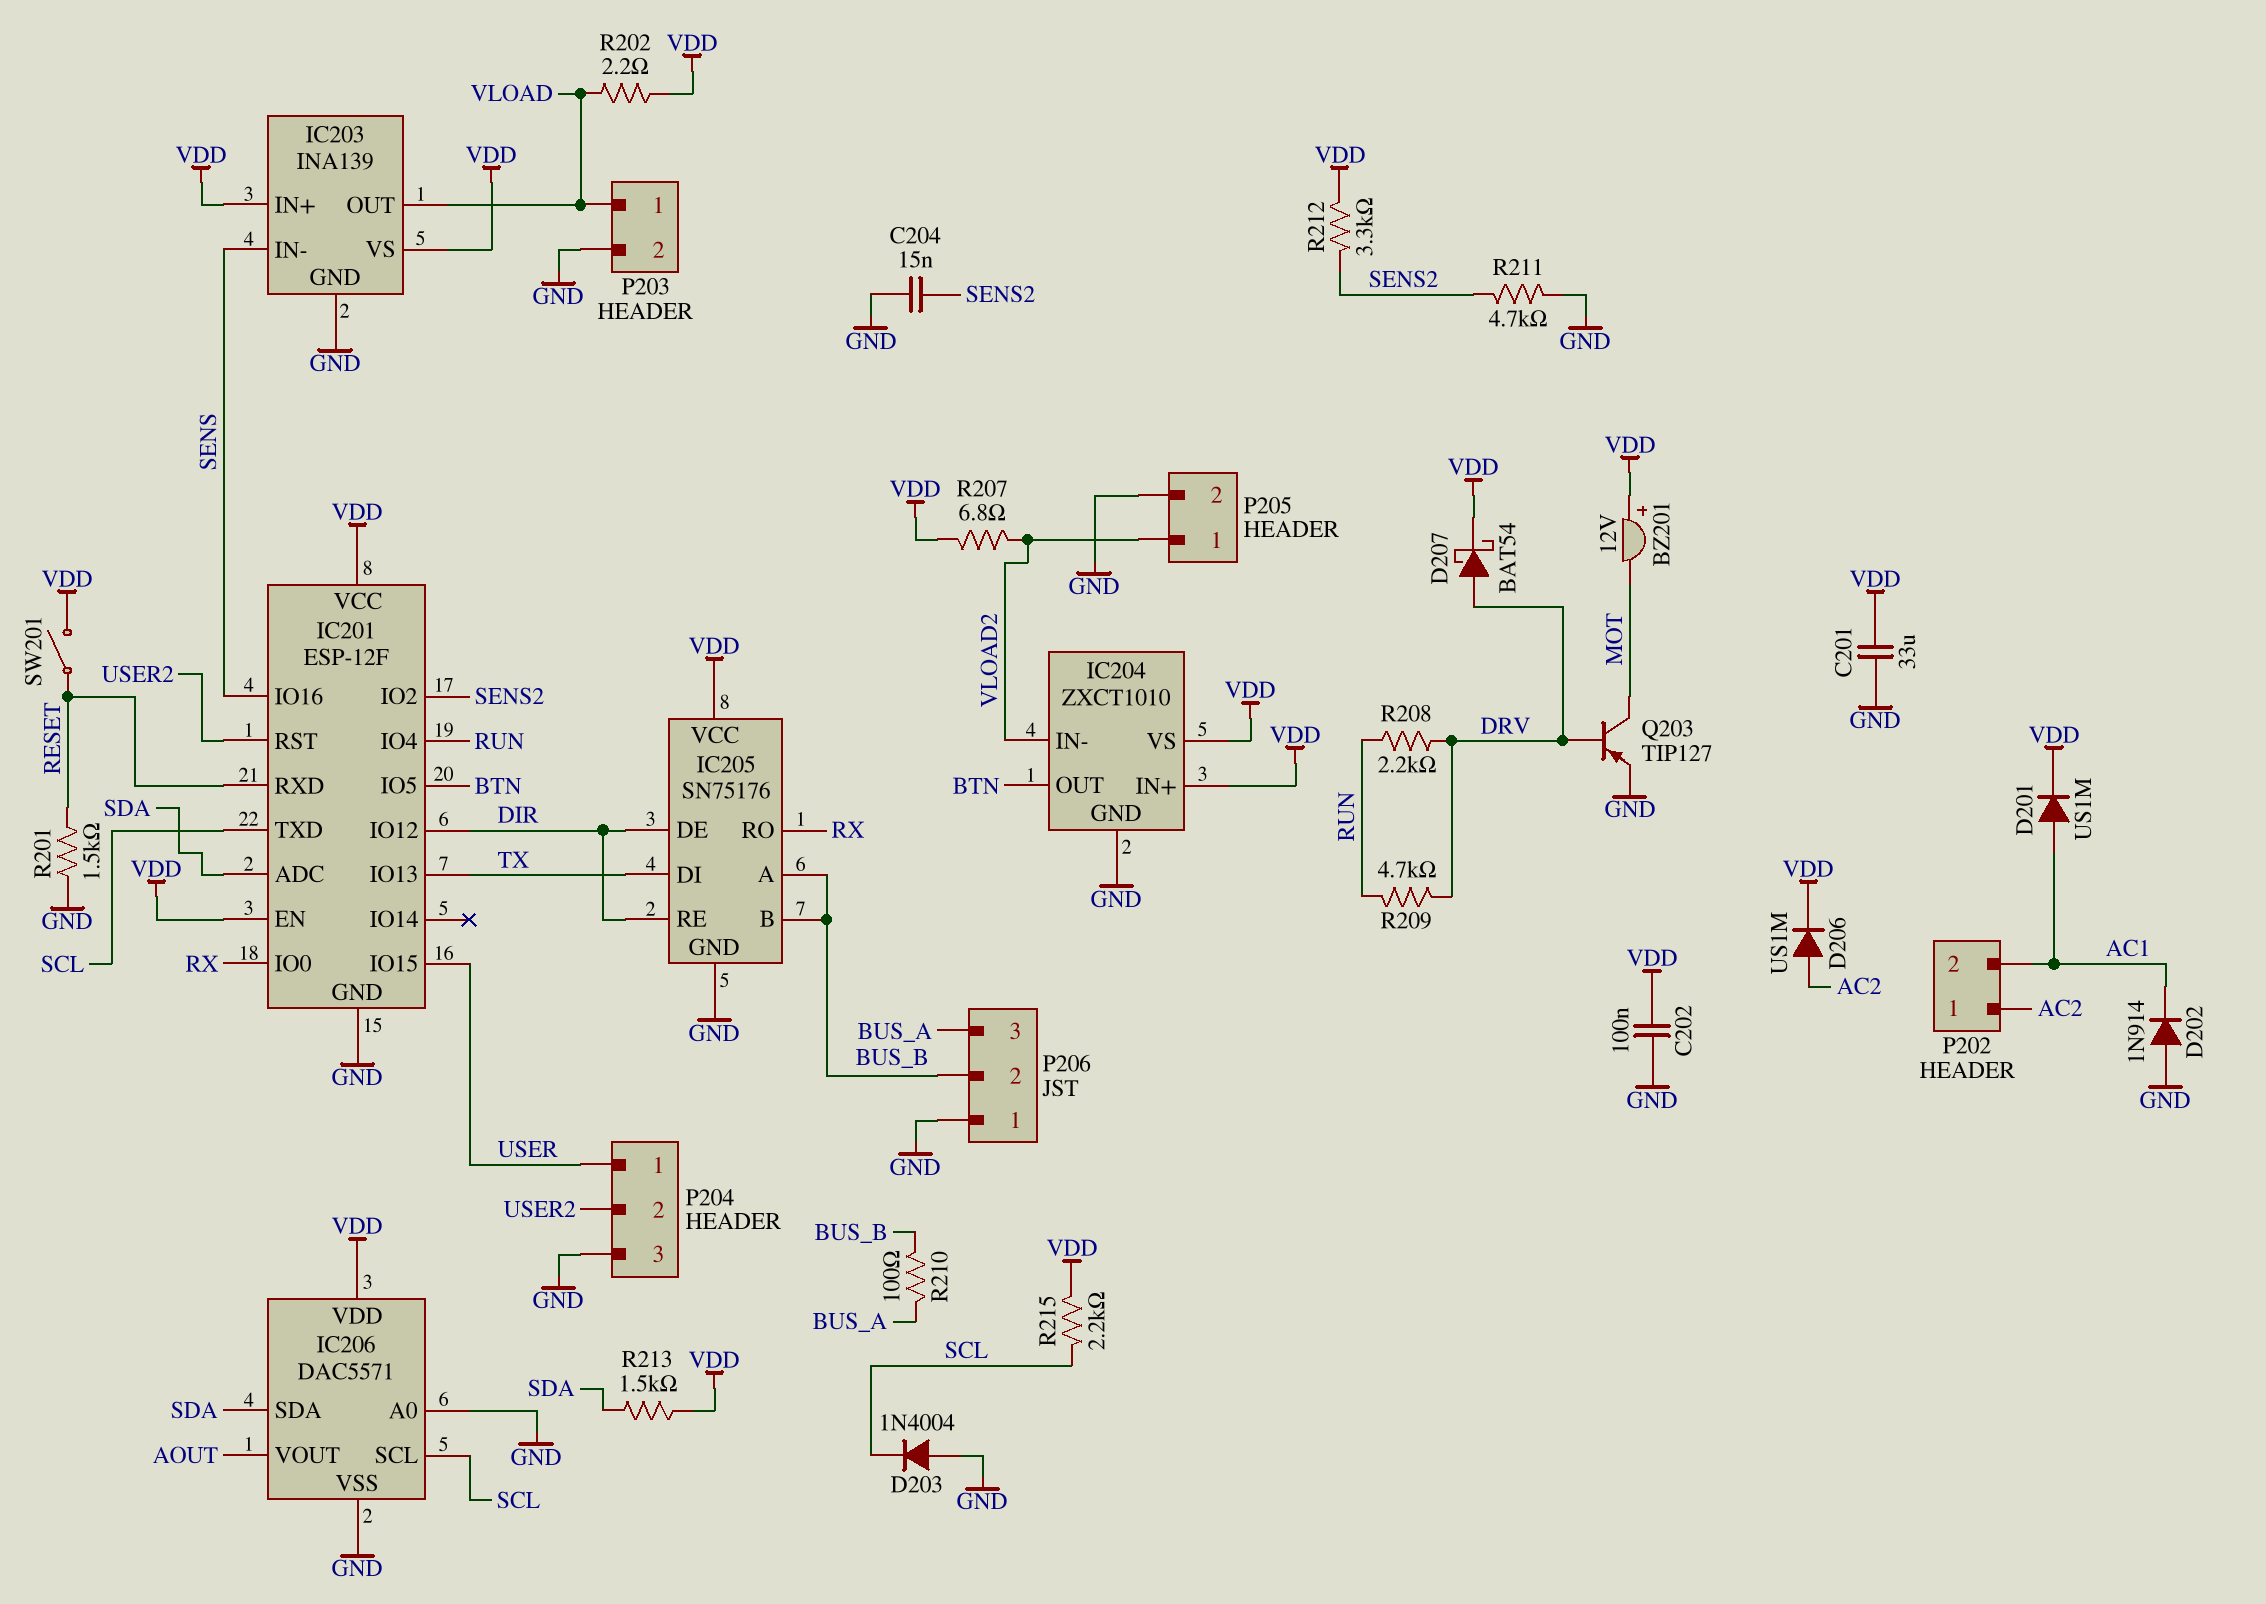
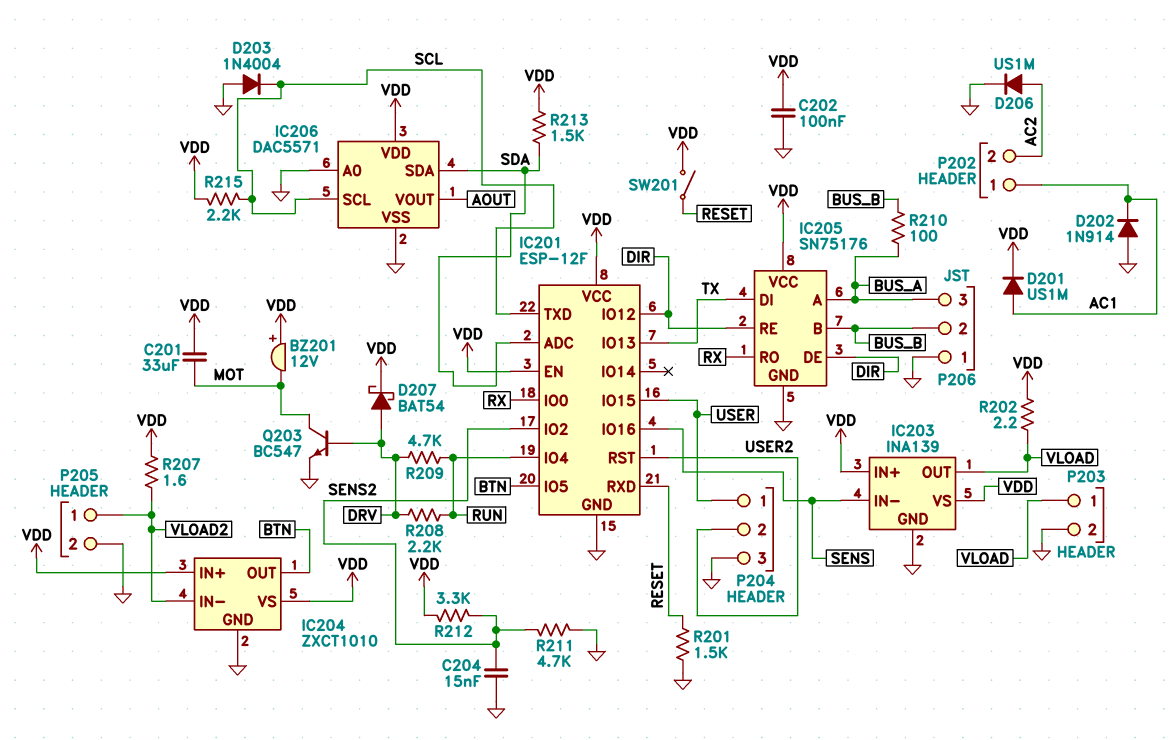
C201: 33uF (GND, VDD) -> 33uF (MOT, VDD)
D206: diode US1M (A AC2, K VDD) -> diode US1M (A AC2, K GND)
IC205 pin A: BUS_B -> BUS_A
P202 pin 1: AC2 -> AC1
P202 pin 2: AC1 -> AC2
Q203: PNP TIP127 (B DRV, C MOT, E GND) -> NPN BC547 (B DRV, C MOT, E GND)
R207: 6.8 (VDD, VLOAD2) -> 1.6 (VDD, VLOAD2)

